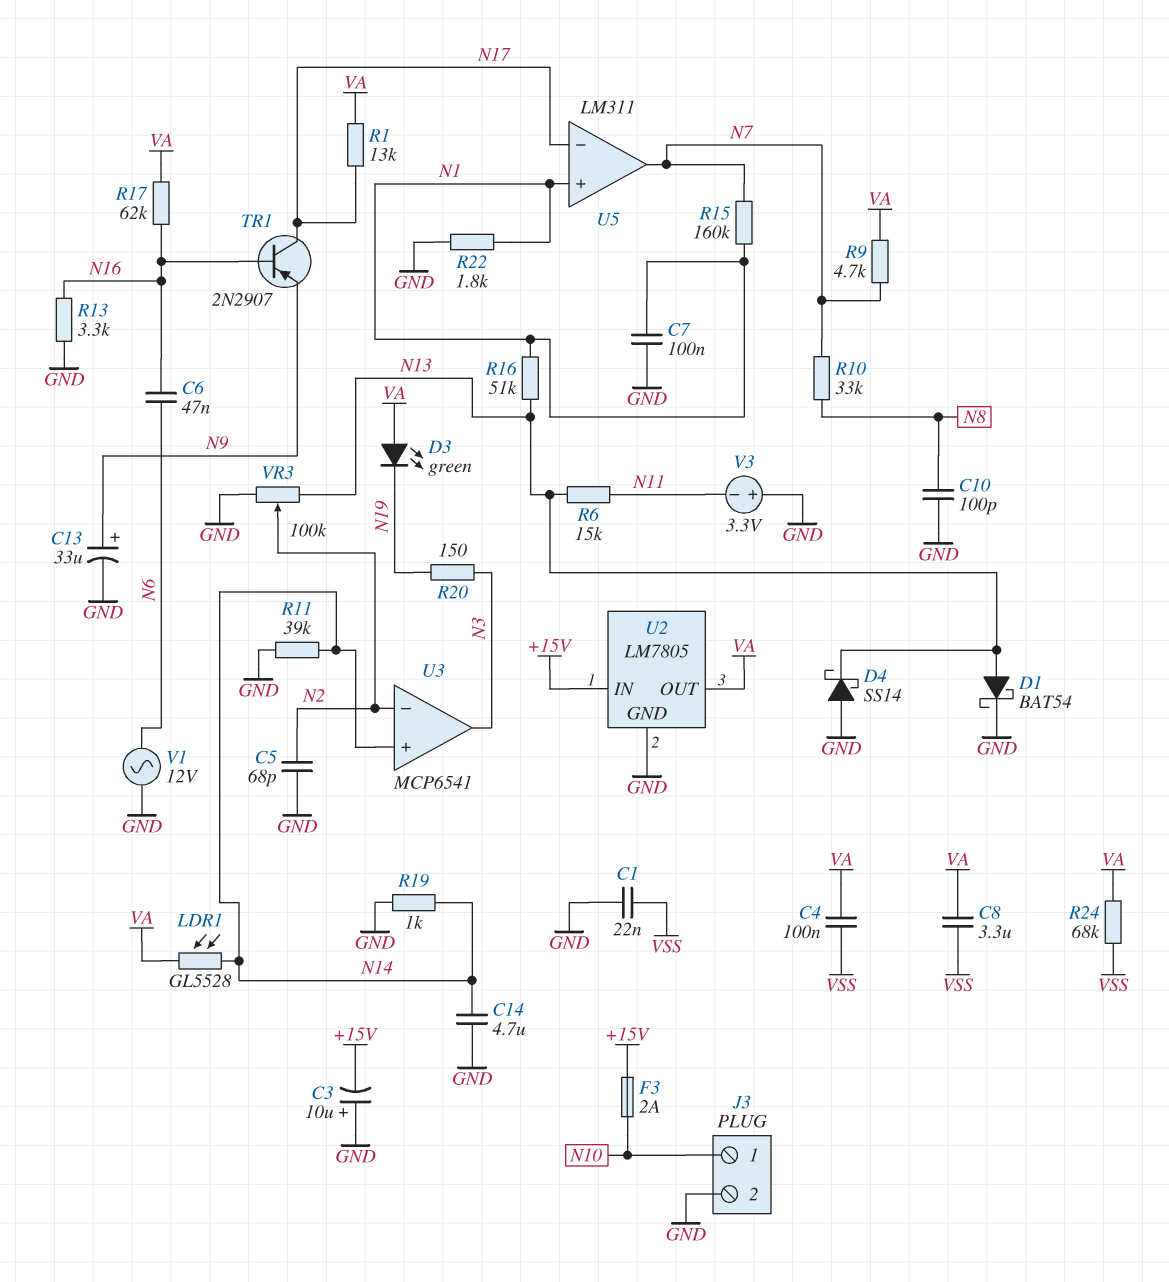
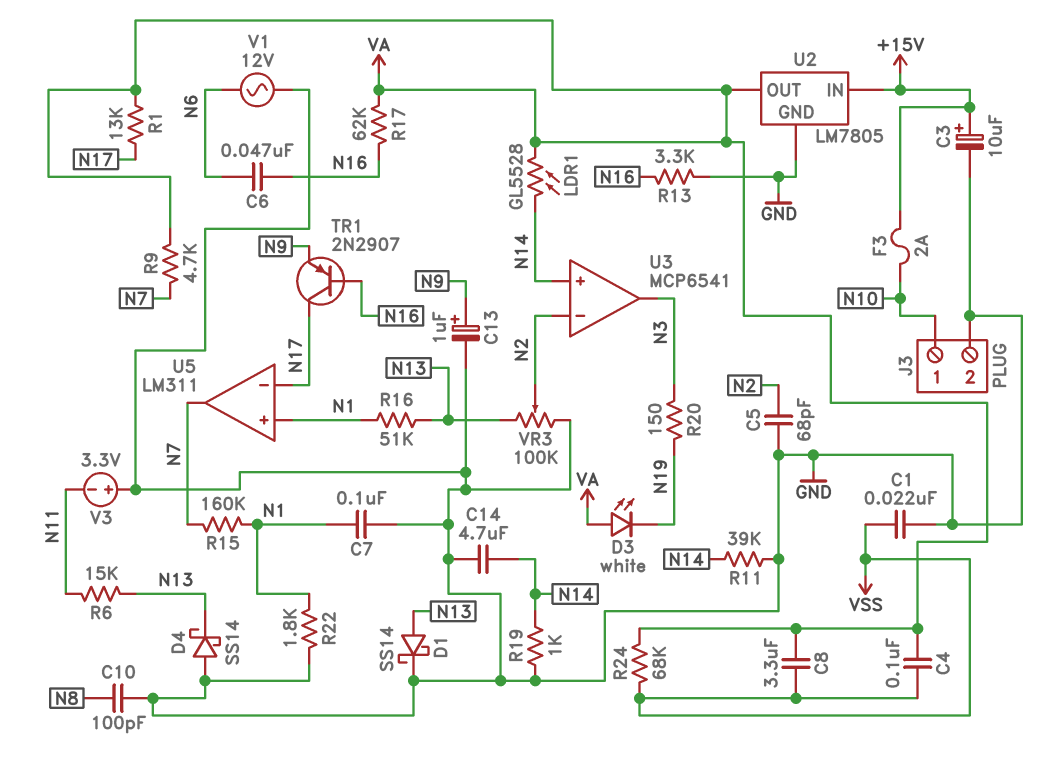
C3: 10uF (plus GND, minus +15V) -> 10uF (plus +15V, minus GND)
C13: 33uF (plus N9, minus GND) -> 1uF (plus N9, minus GND)
D1: schottky BAT54 (A N13, K GND) -> schottky SS14 (A N13, K GND)
D3: LED green (A VA, K N19) -> LED white (A VA, K N19)
R10: 33k (N7, N8) -> none

